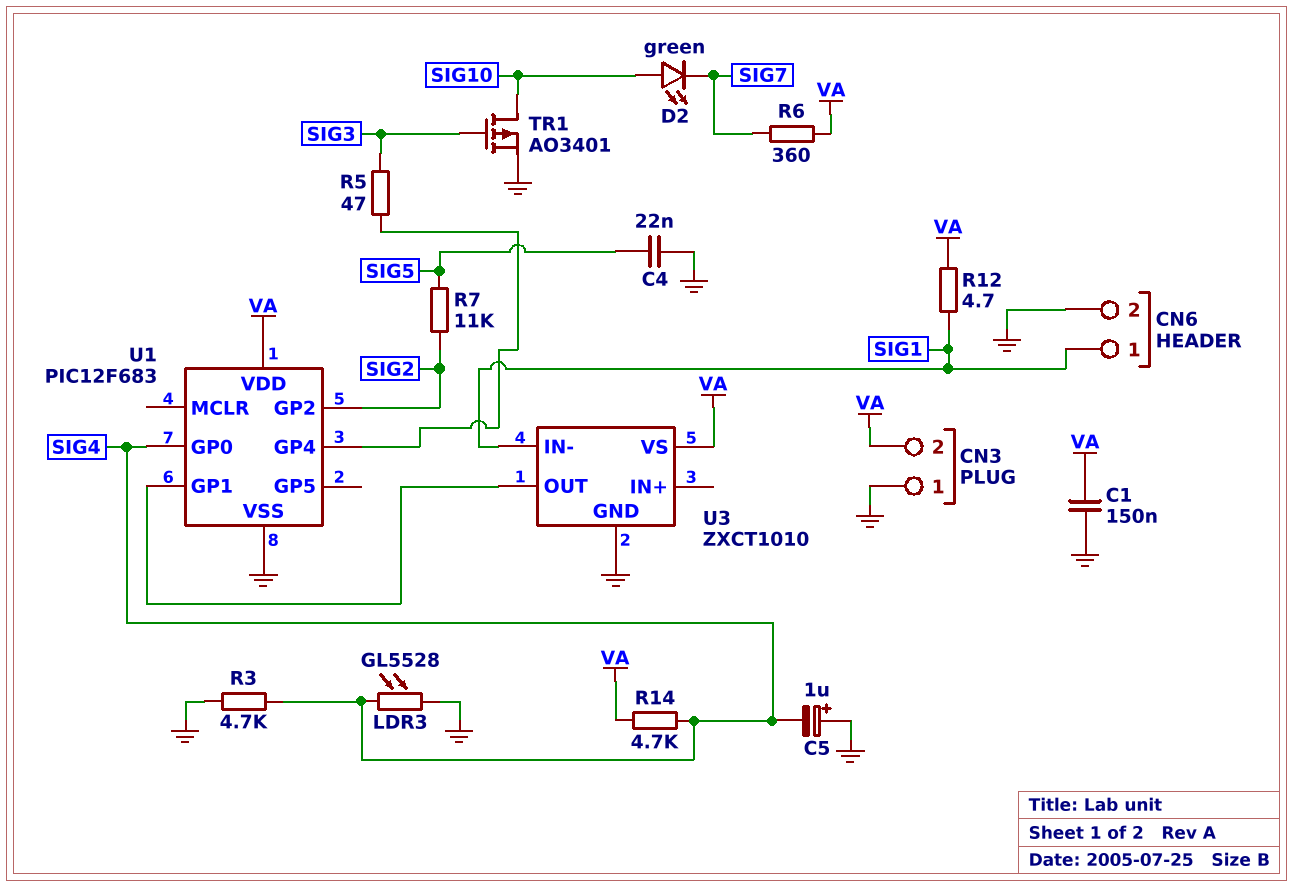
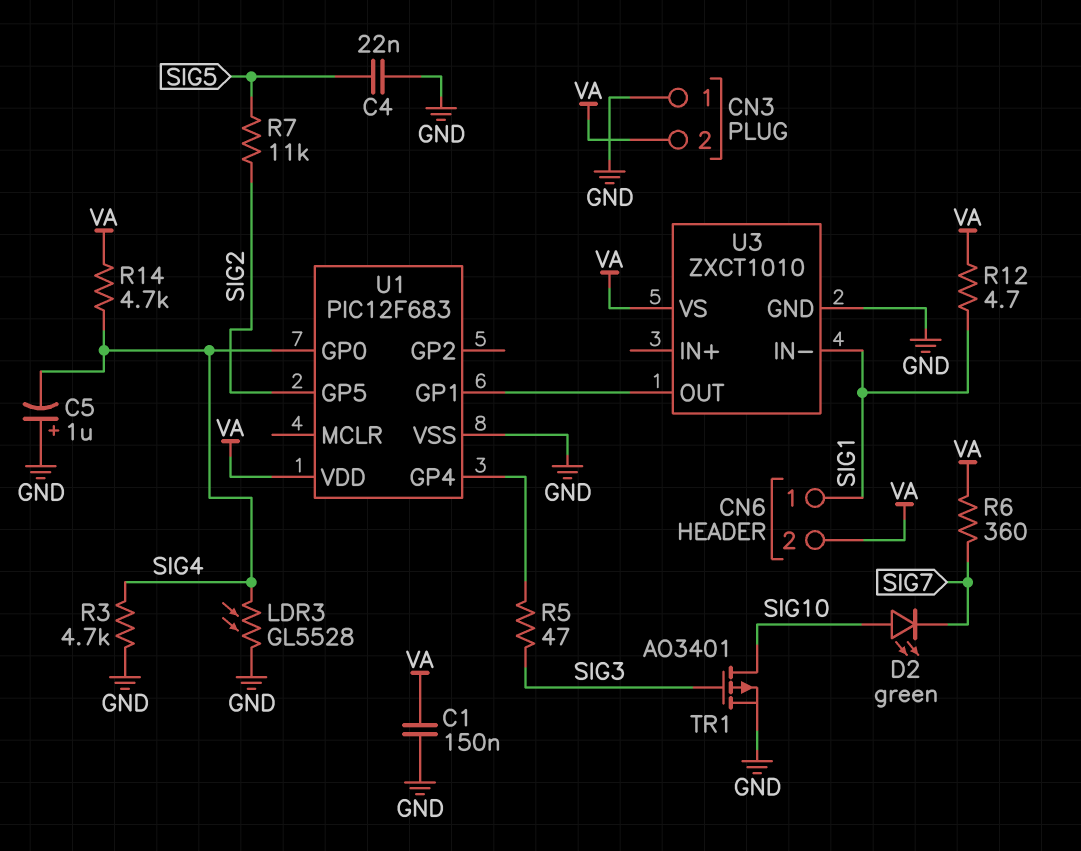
CN6 pin 2: GND -> VA
U1 pin GP2: SIG2 -> none
U1 pin GP5: none -> SIG2

